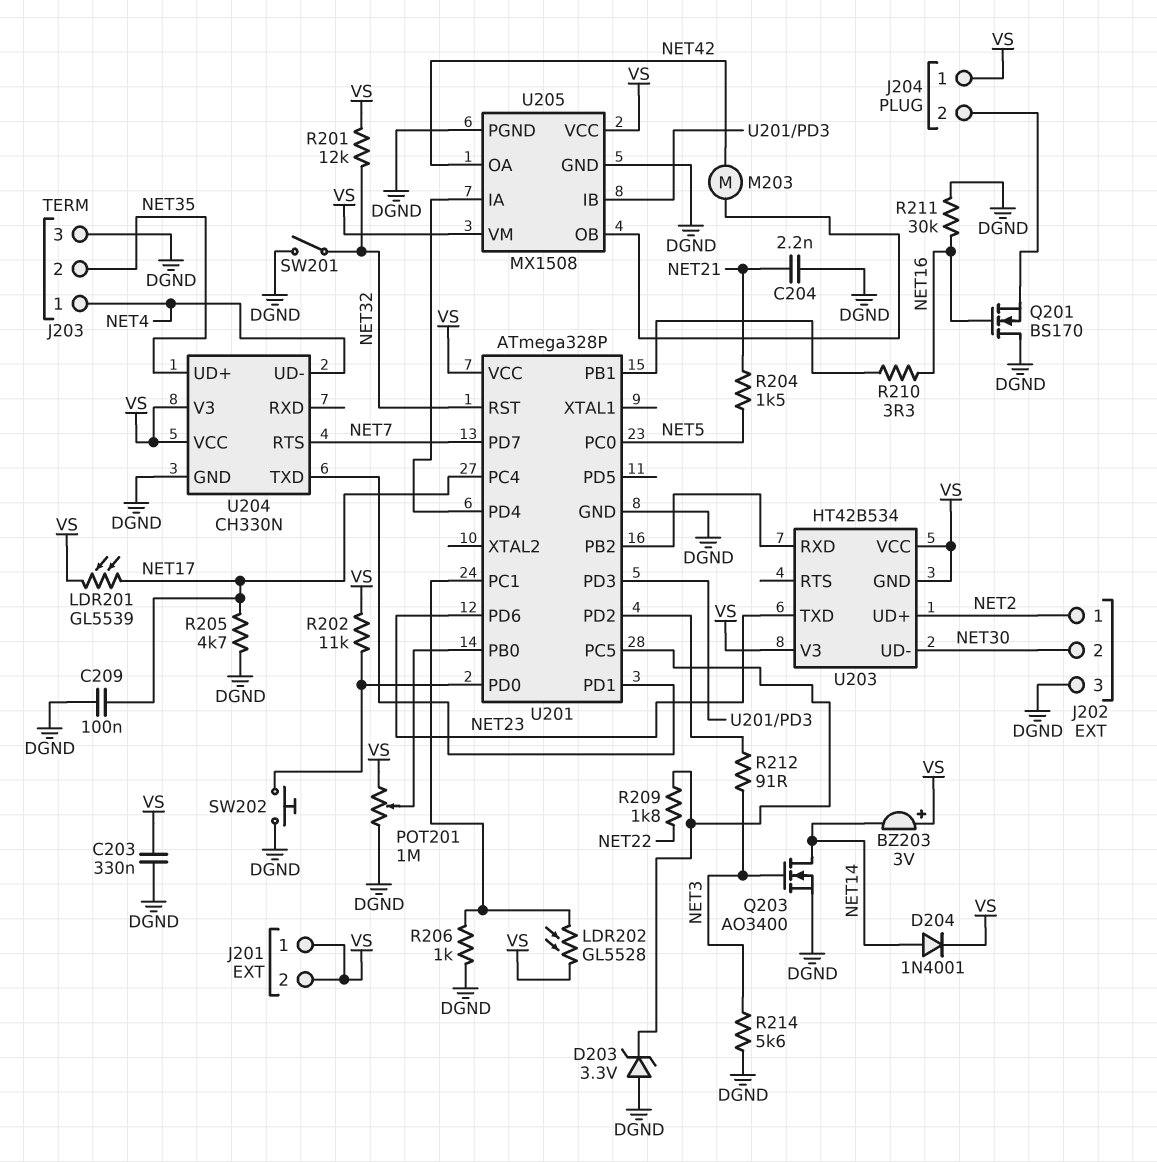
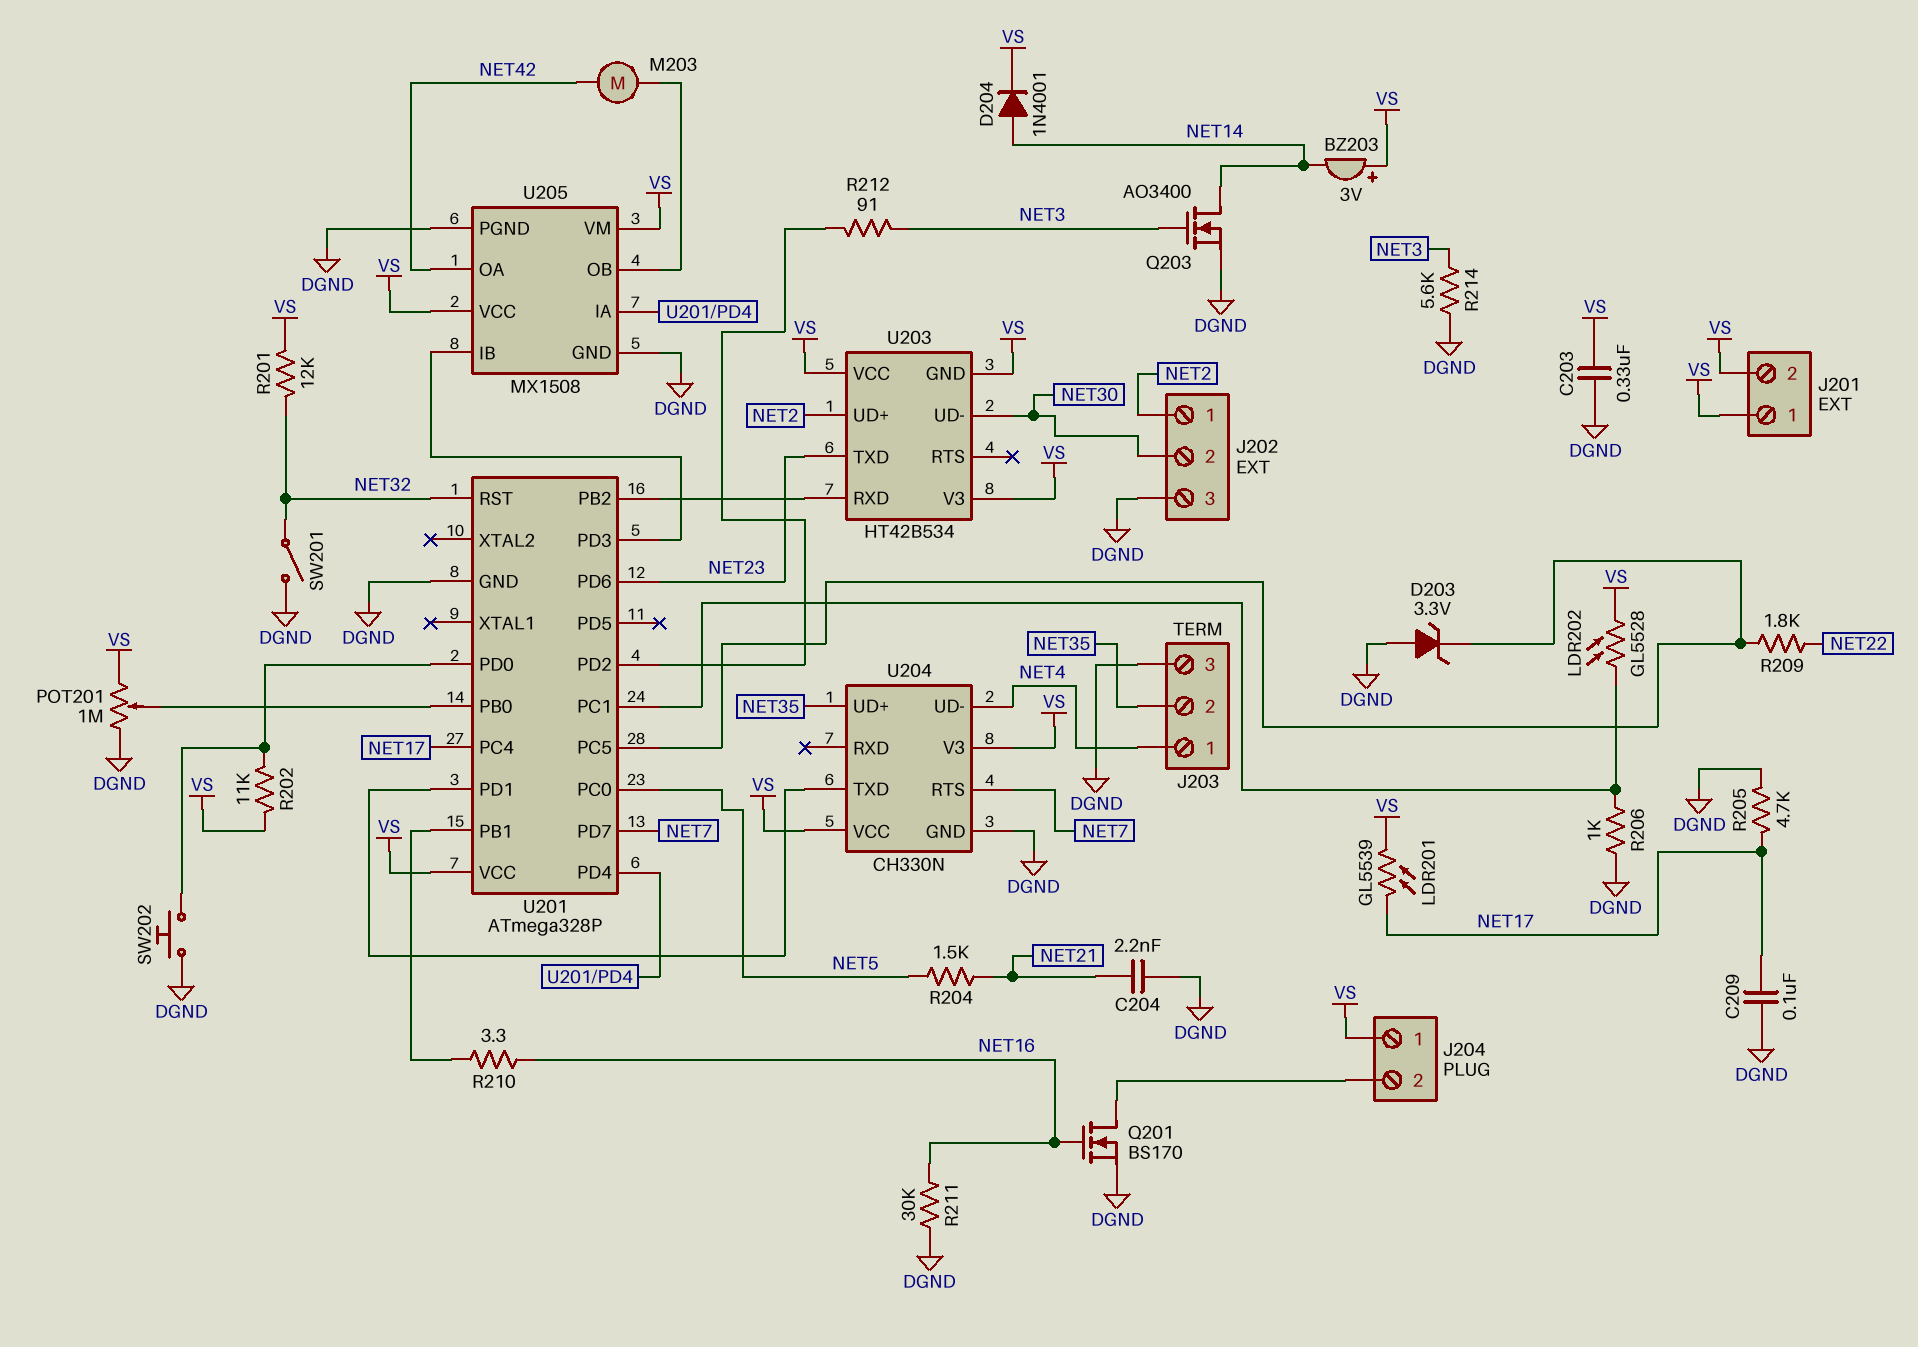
Q201: NMOS BS170 (G NET16, D DGND, S J204/2) -> NMOS BS170 (G NET16, D J204/2, S DGND)

